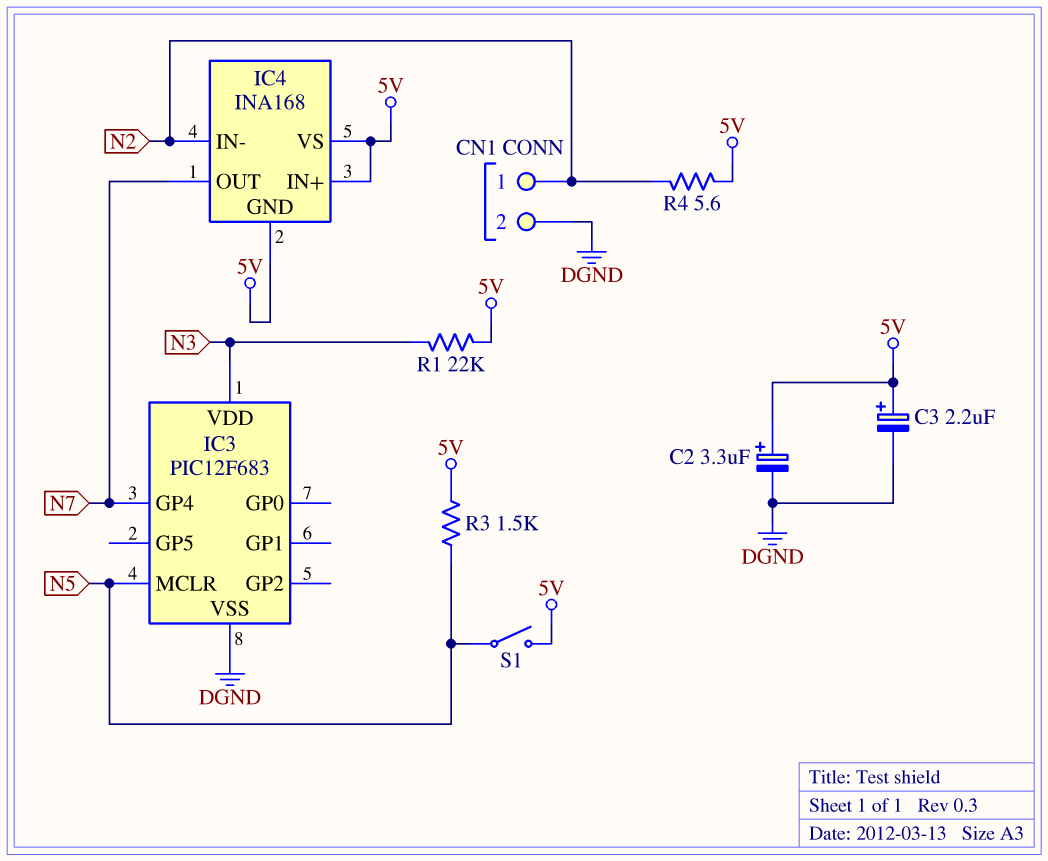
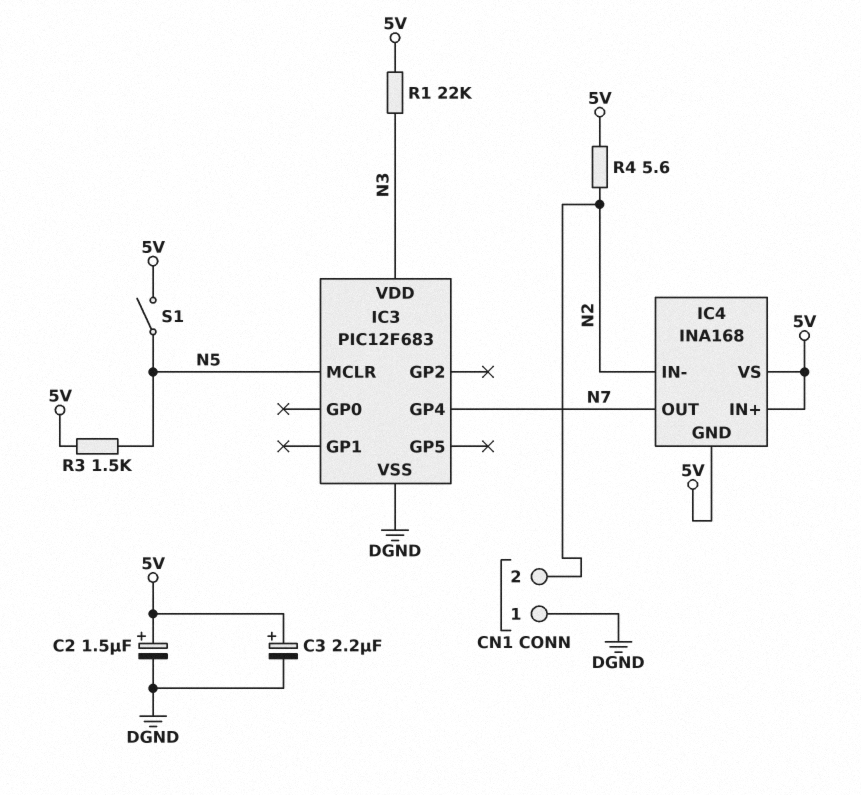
C2: 3.3uF (plus 5V, minus DGND) -> 1.5uF (plus 5V, minus DGND)
CN1 pin 1: N2 -> DGND
CN1 pin 2: DGND -> N2

